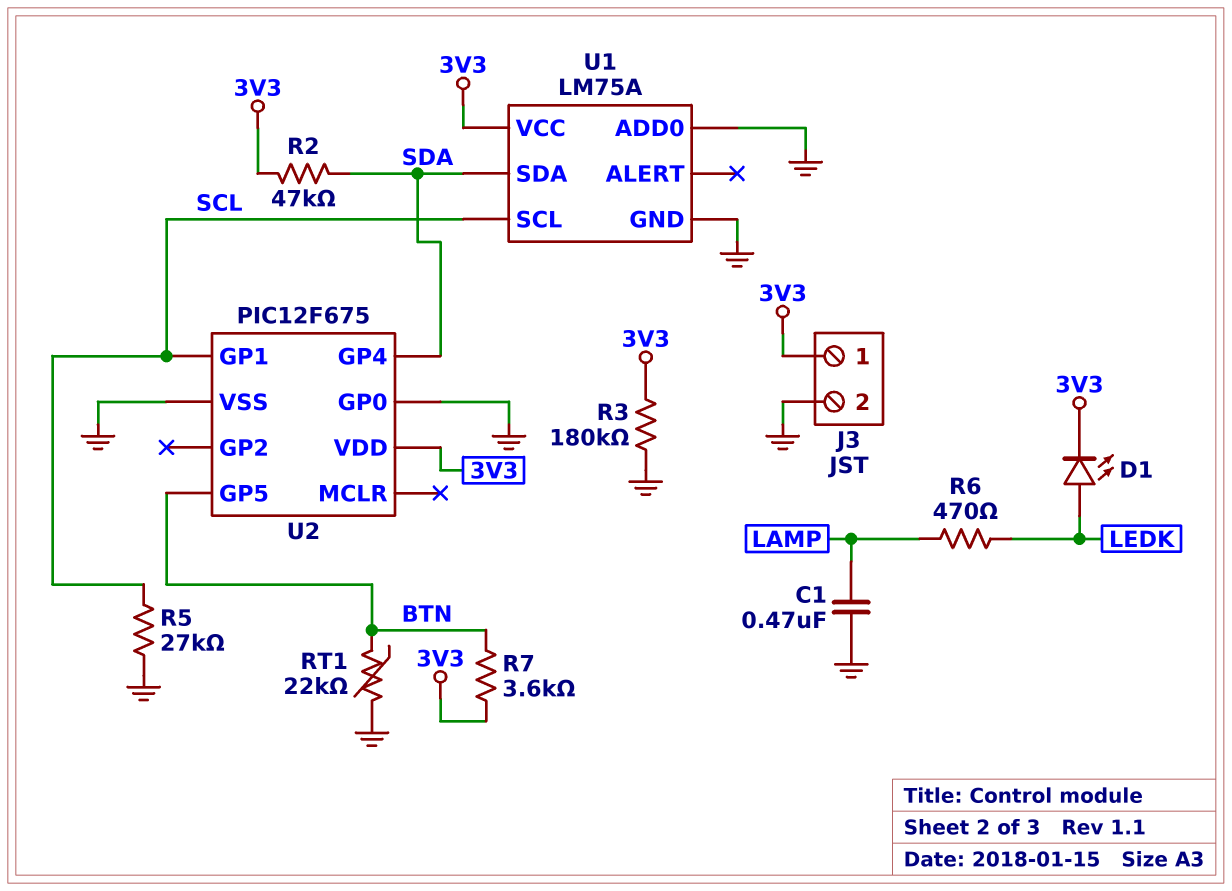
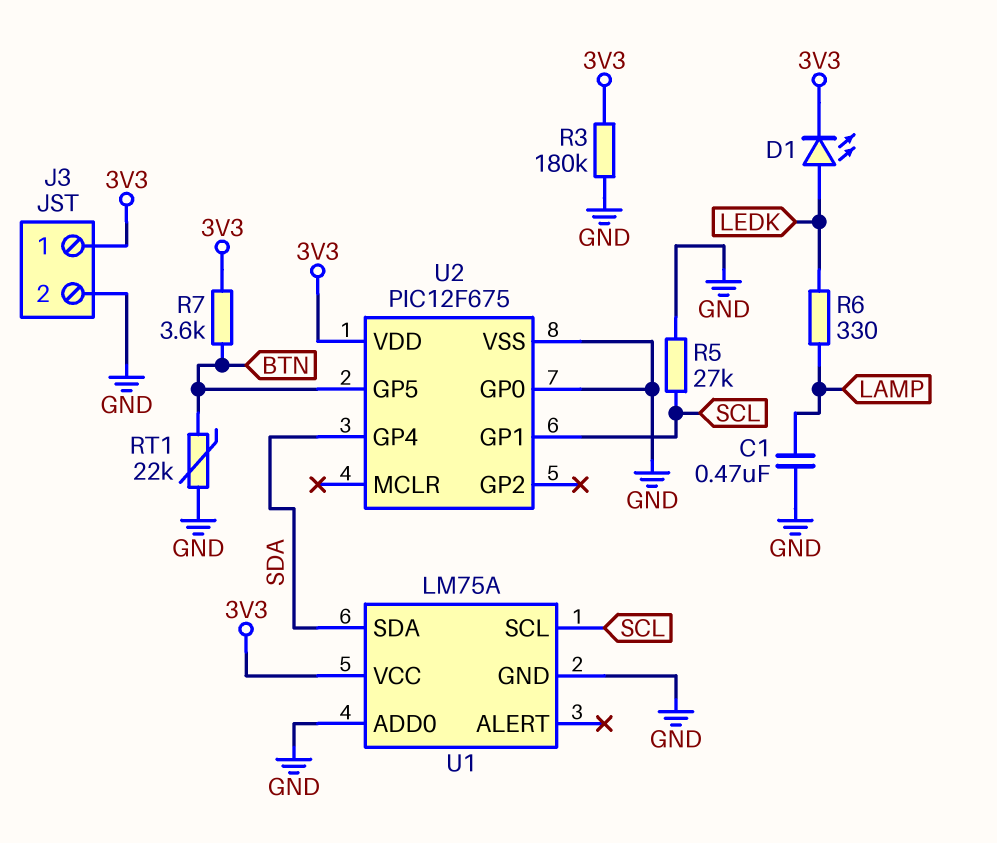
R2: 47k (3V3, SDA) -> none
R6: 470 (LAMP, LEDK) -> 330 (LAMP, LEDK)

